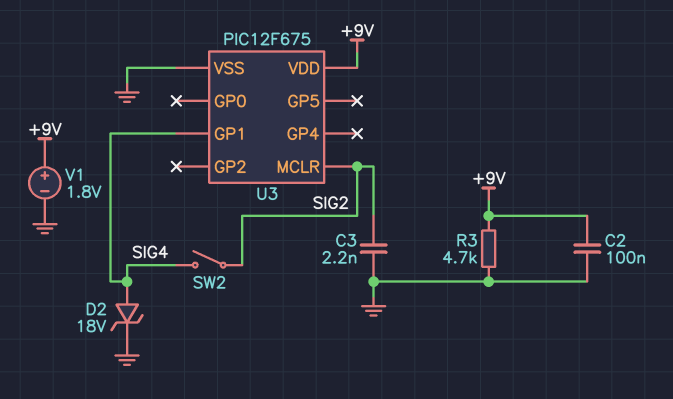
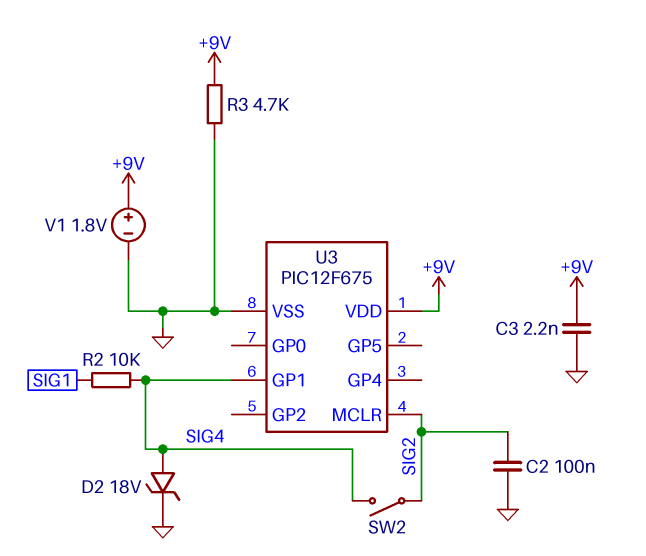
C2: 100nF (+9V, GND) -> 100nF (GND, SIG2)
C3: 2.2nF (GND, SIG2) -> 2.2nF (+9V, GND)
R2: none -> 10k (SIG1, SIG4)

